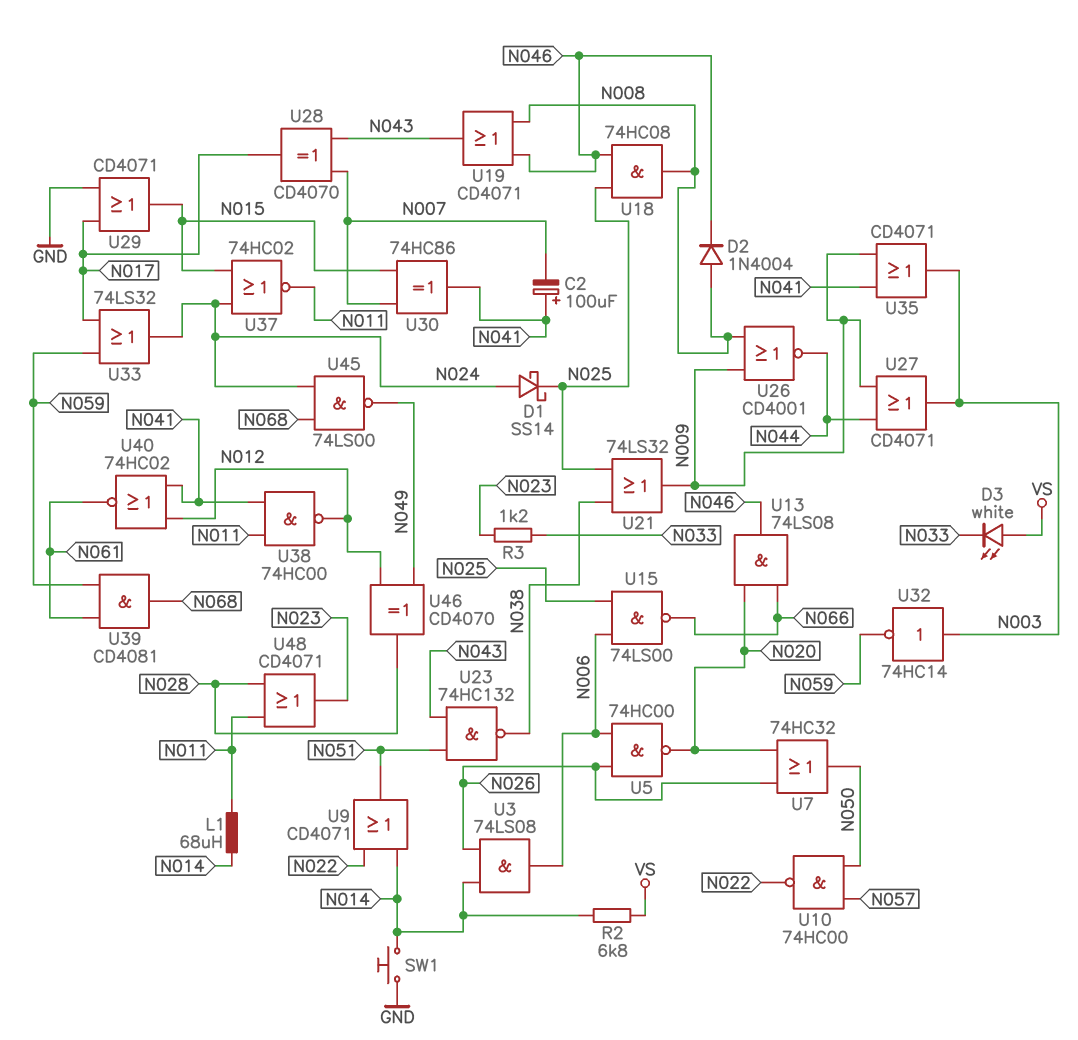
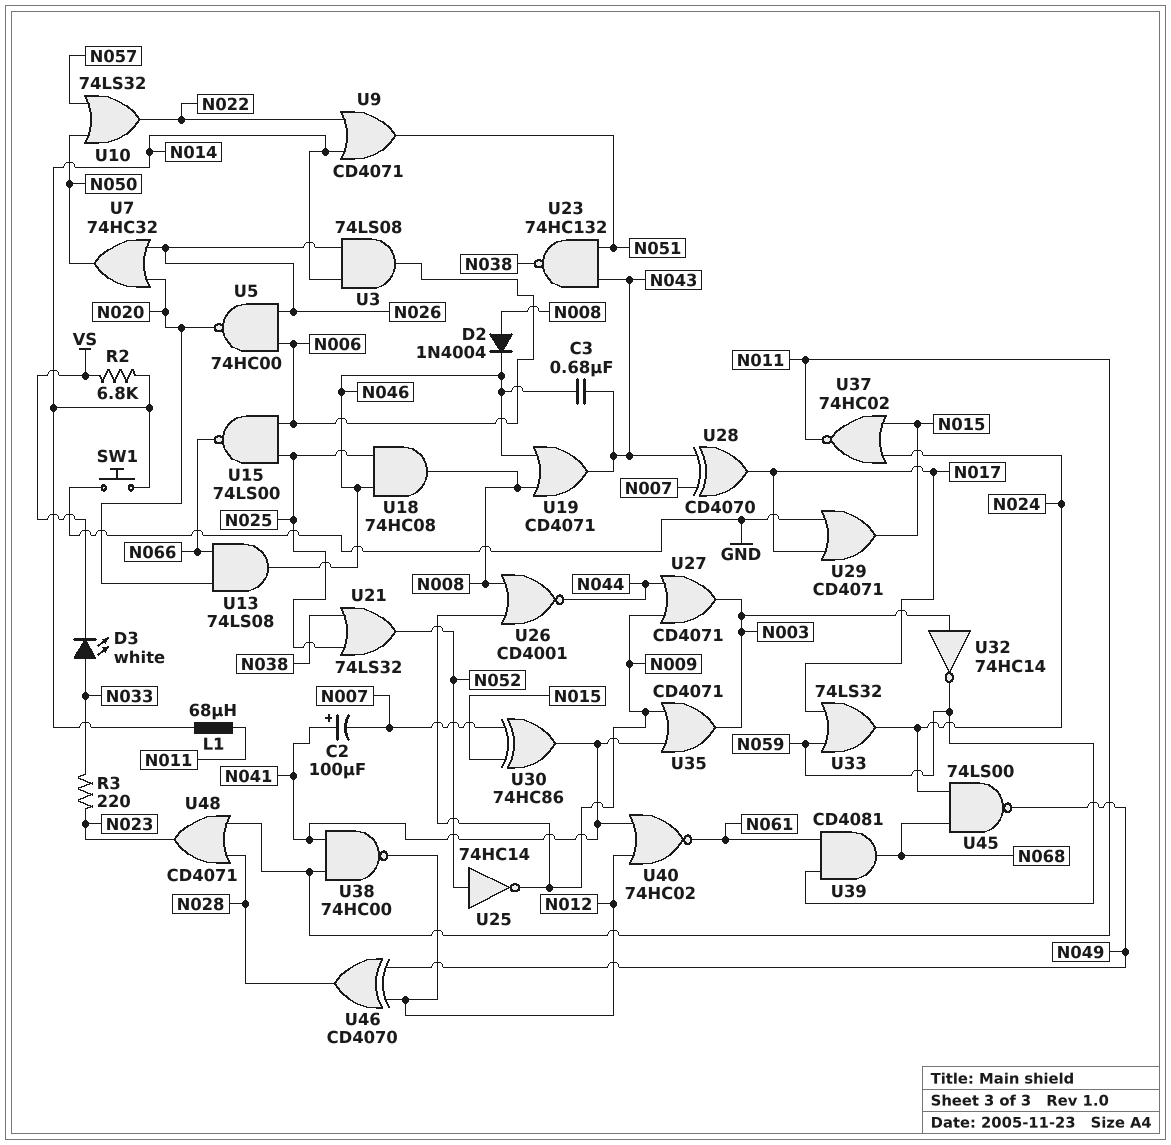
C3: none -> 680nF (N043, N046)
D1: schottky SS14 (A N024, K N025) -> none
D3: LED white (A VS, K N033) -> LED white (A N033, K VS)
R3: 1.2k (N023, N033) -> 220 (N023, N033)
U10: NAND 74HC00 (in N050, in N057, out N022) -> OR 74LS32 (in N050, in N057, out N022)
U21: OR 74LS32 (in N025, in N038, out N009) -> OR 74LS32 (in N025, in N038, out N052)
U25: none -> NOT 74HC14 (in N052, out N009)

